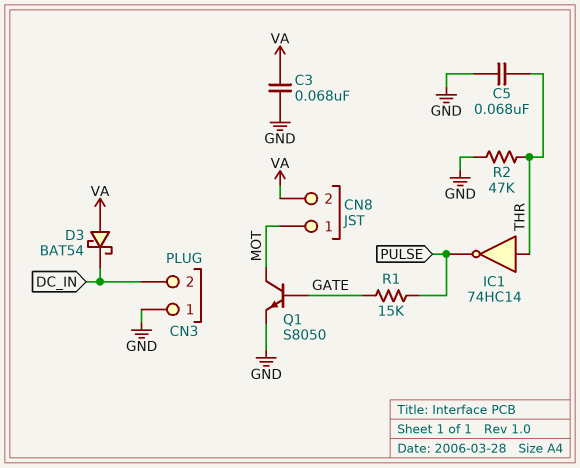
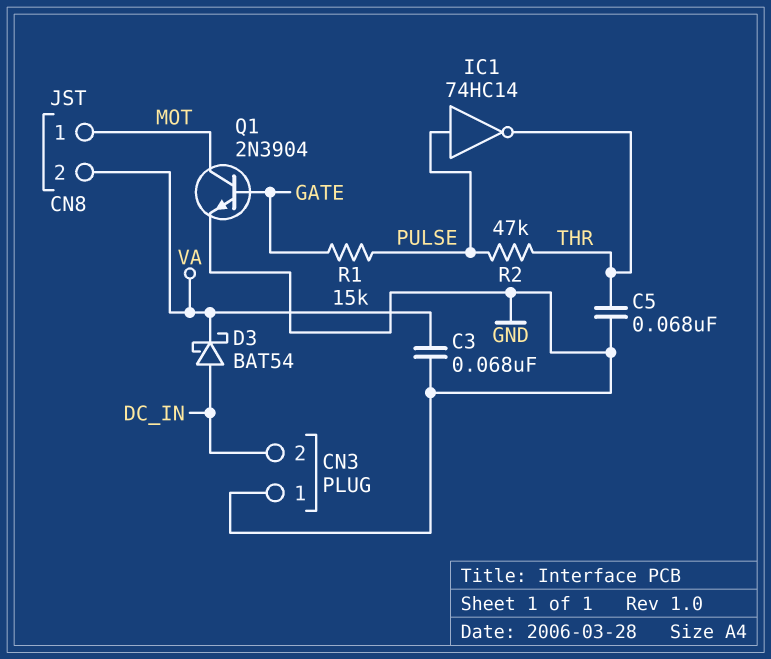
D3: schottky BAT54 (A VA, K DC_IN) -> schottky BAT54 (A DC_IN, K VA)
IC1: NOT 74HC14 (in THR, out PULSE) -> NOT 74HC14 (in PULSE, out THR)
Q1: NPN S8050 (B GATE, C MOT, E GND) -> NPN 2N3904 (B GATE, C MOT, E GND)
R2: 47k (GND, THR) -> 47k (PULSE, THR)

